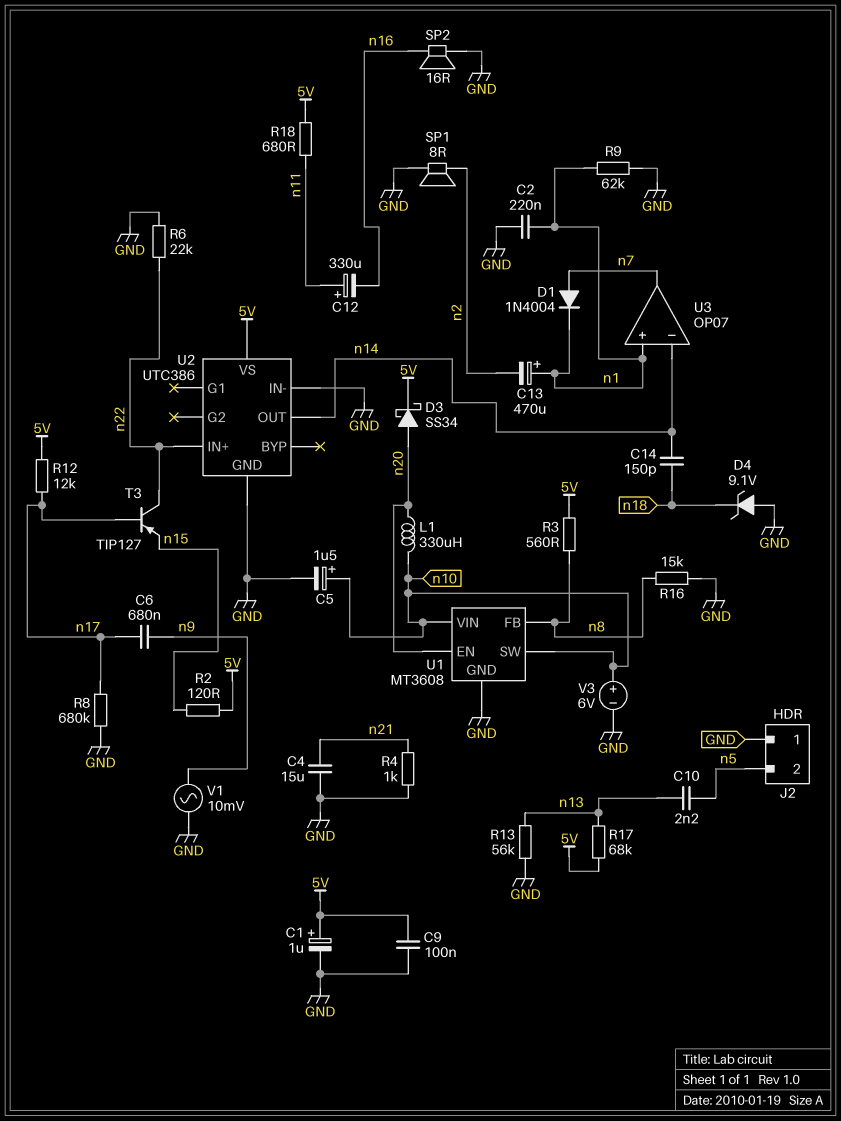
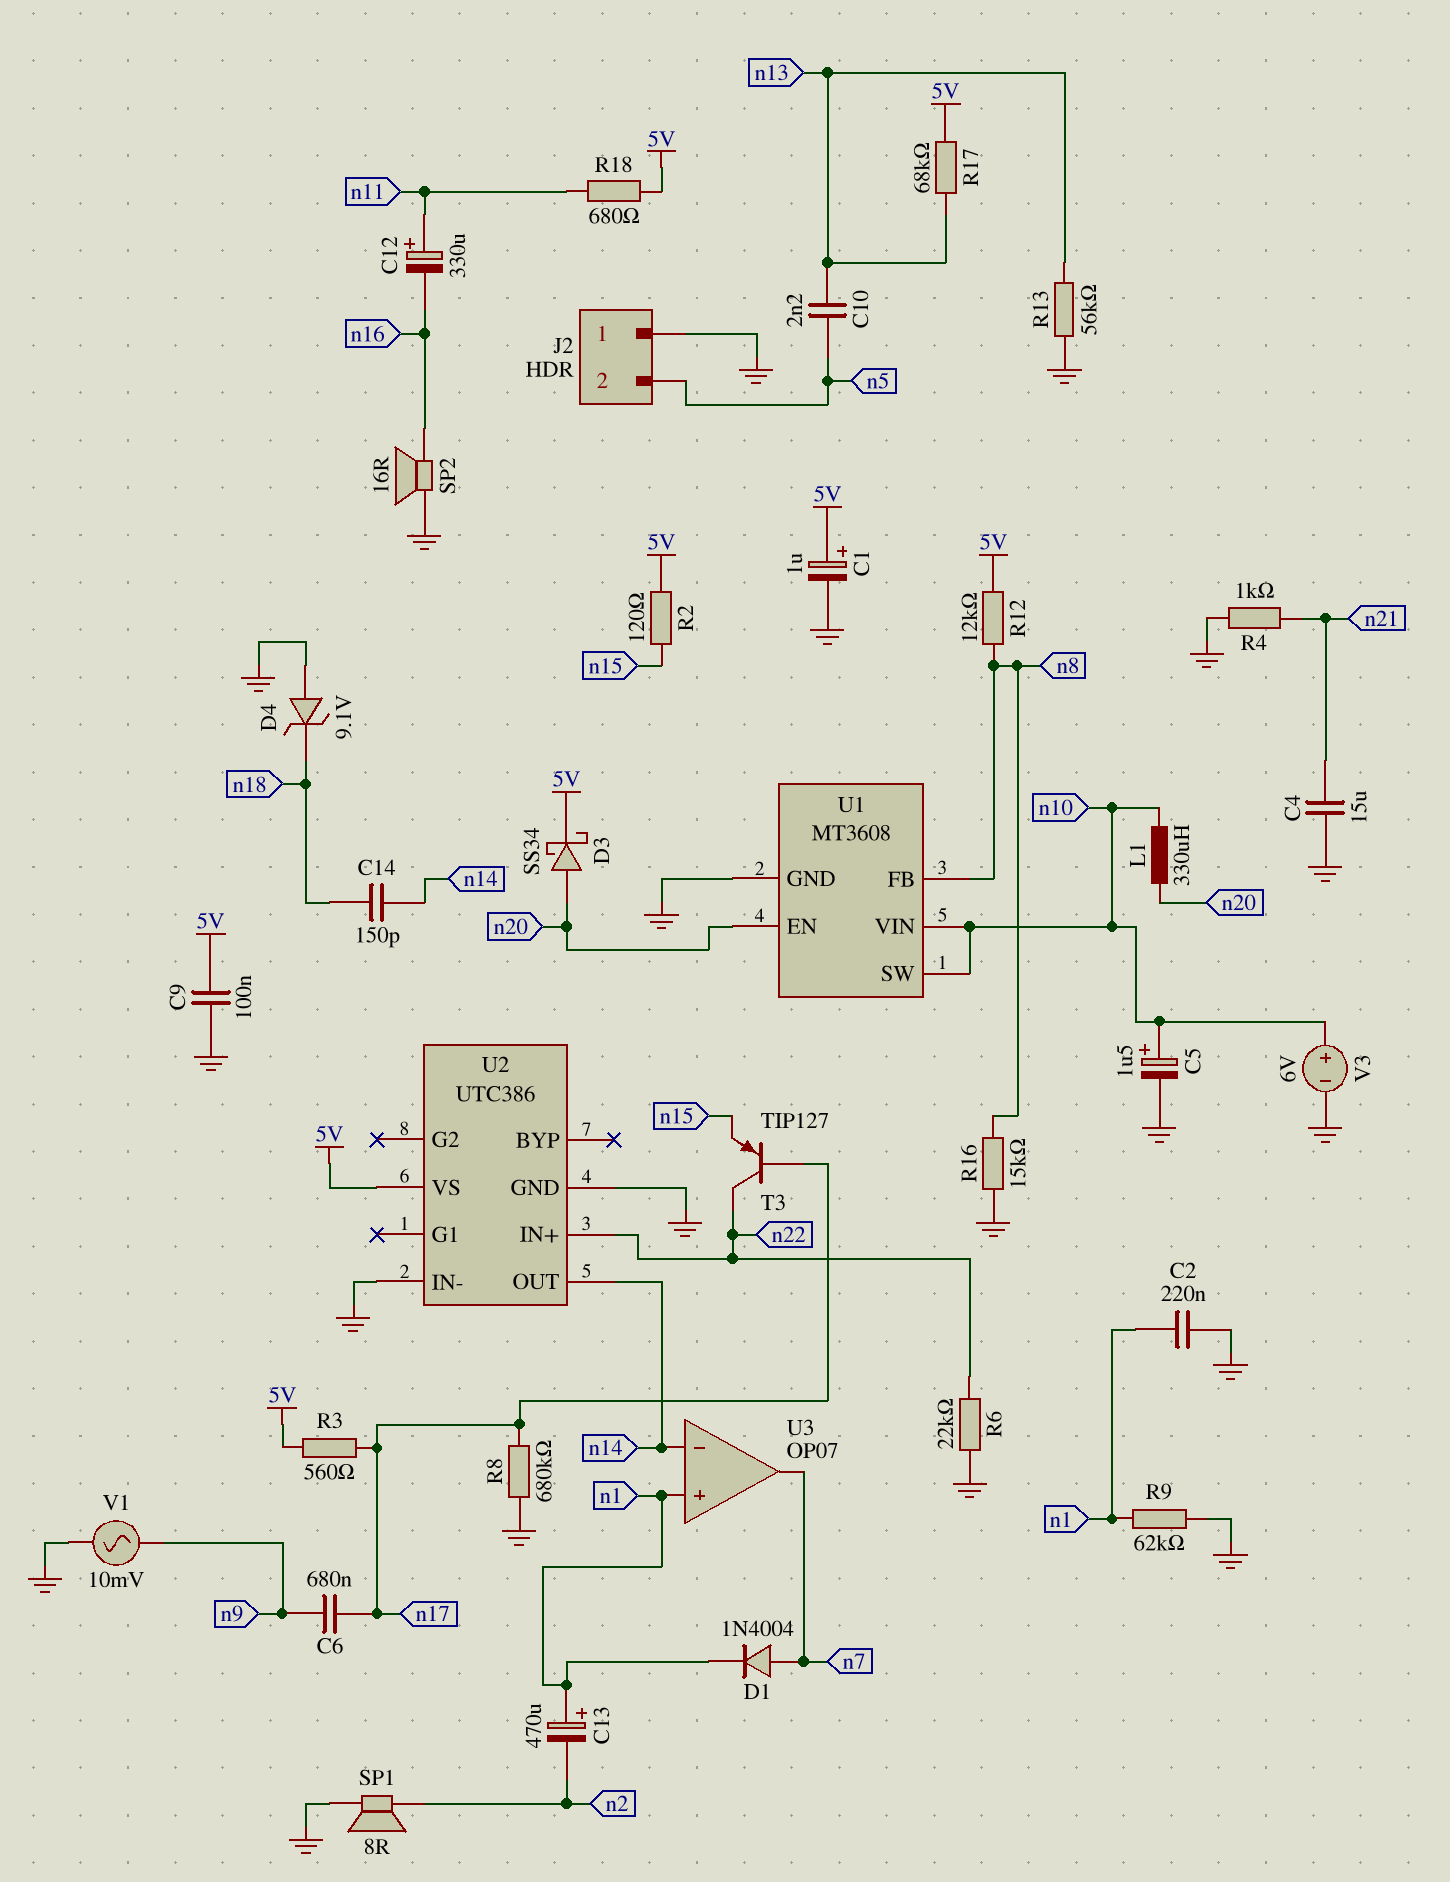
R3: 560 (5V, n8) -> 560 (5V, n17)
R12: 12k (5V, n17) -> 12k (5V, n8)

